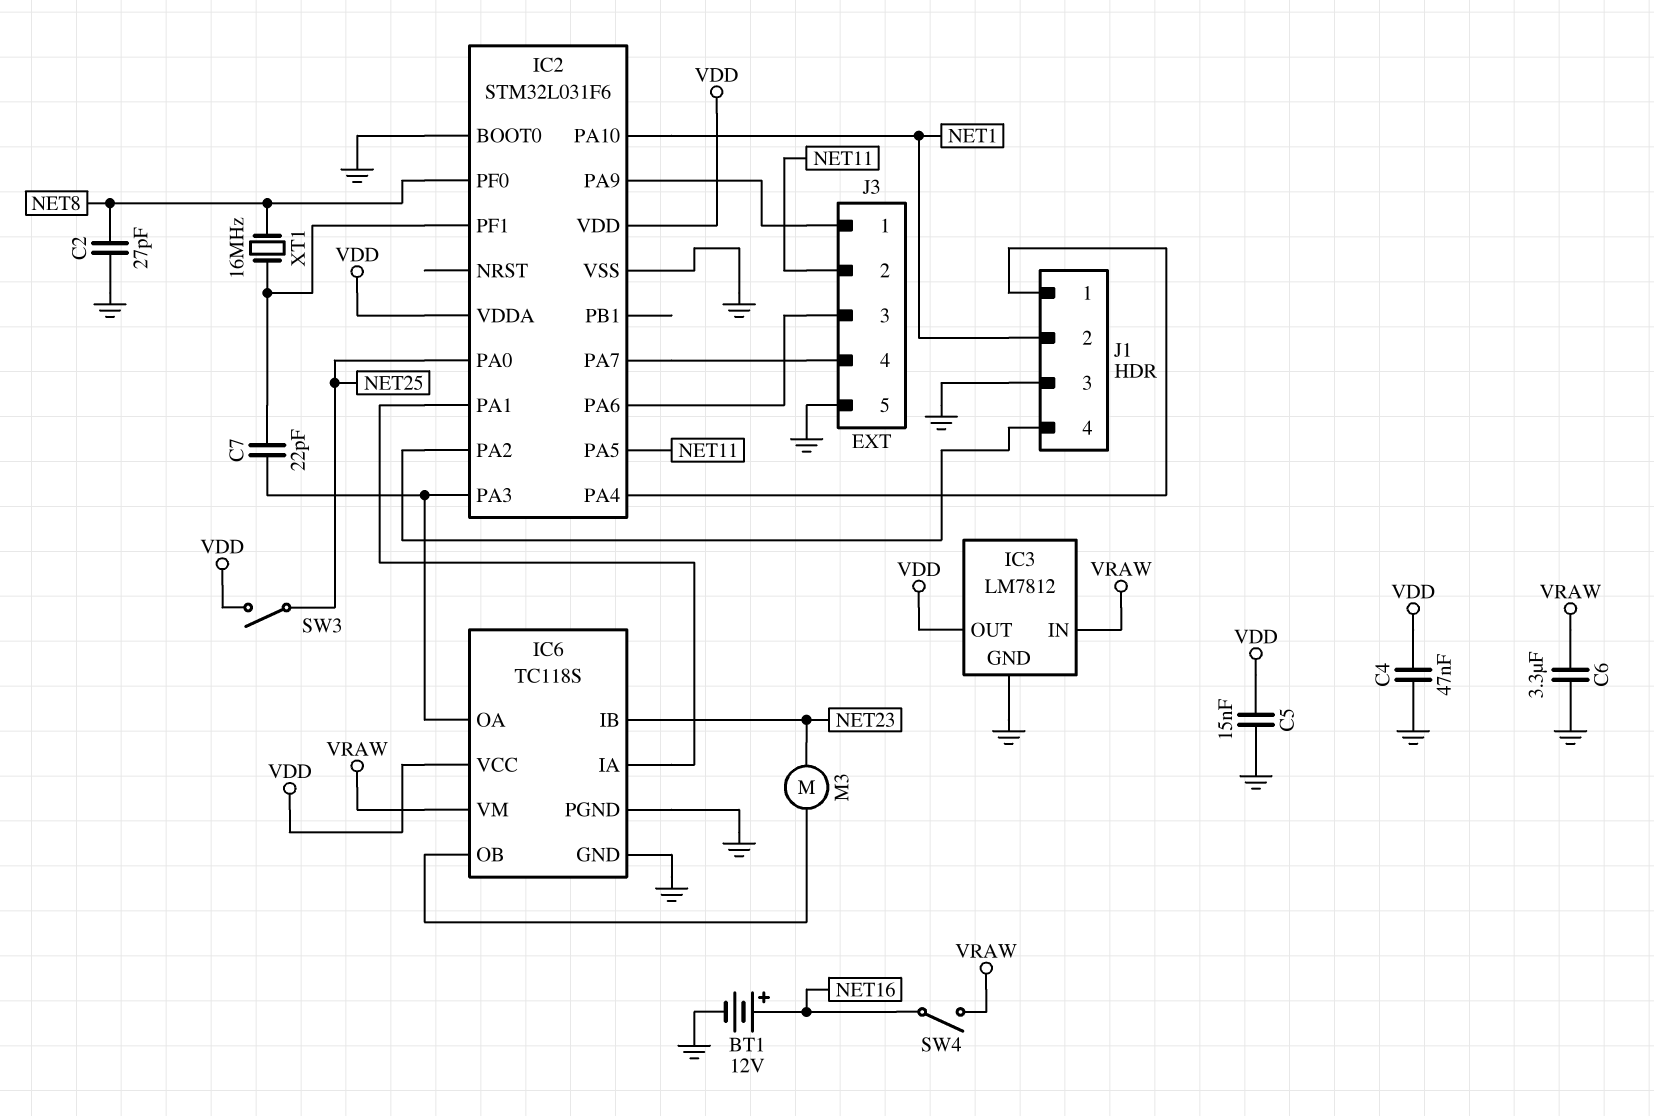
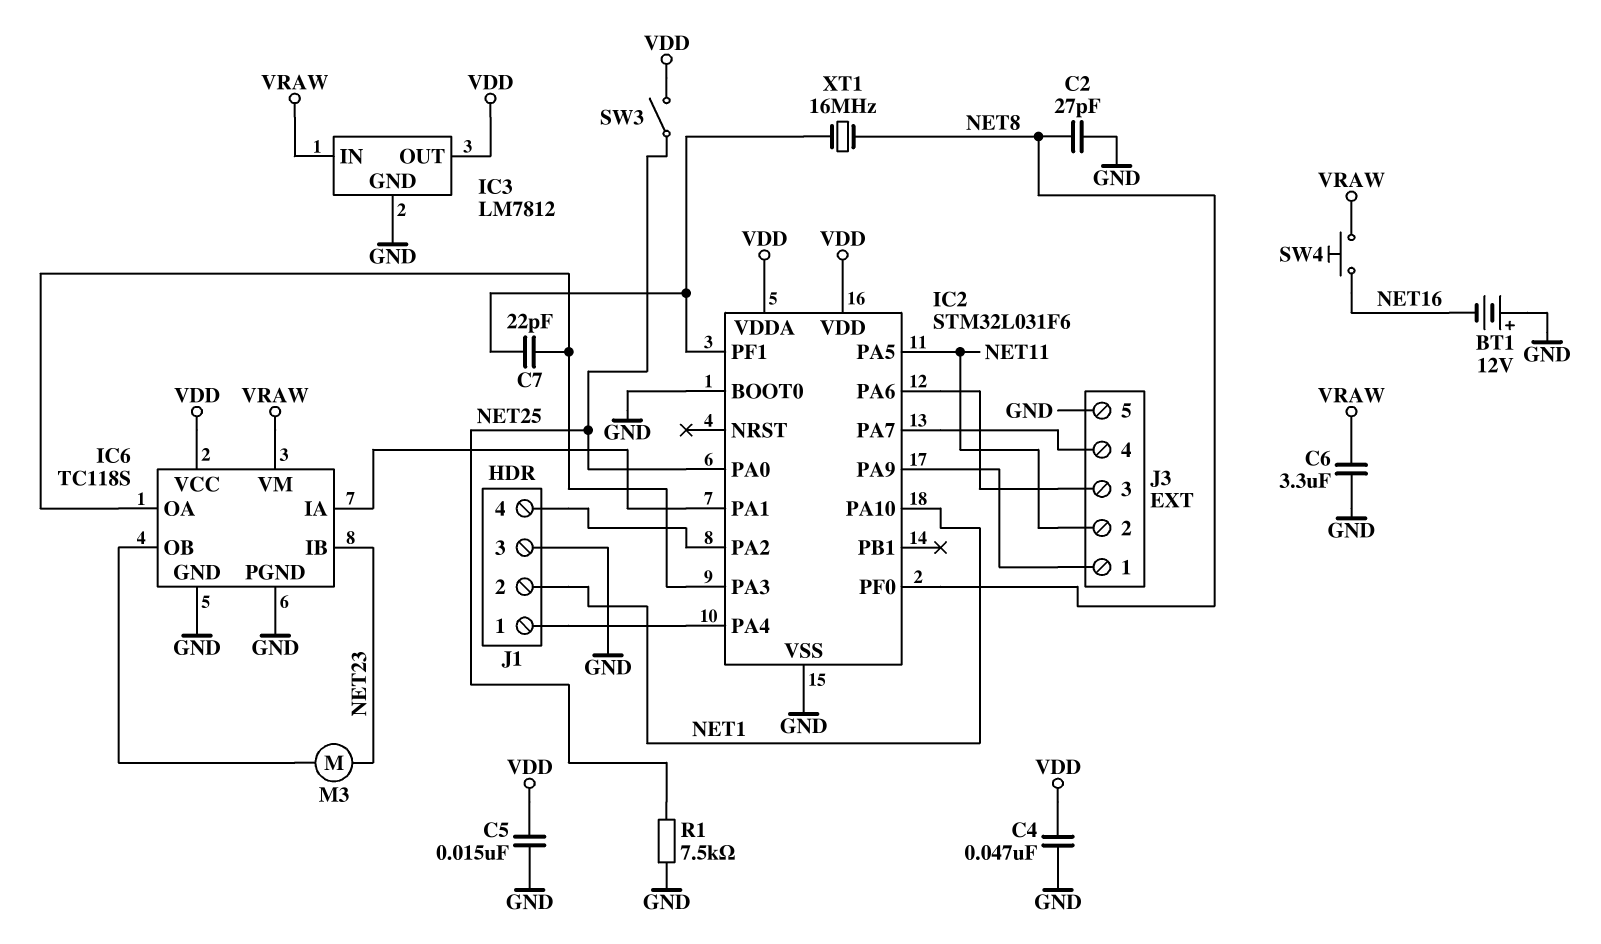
BT1: 12V (plus NET16, minus GND) -> 12V (plus GND, minus NET16)
R1: none -> 7.5k (GND, NET25)
SW4: switch (NET16, VRAW) -> button (NET16, VRAW)

